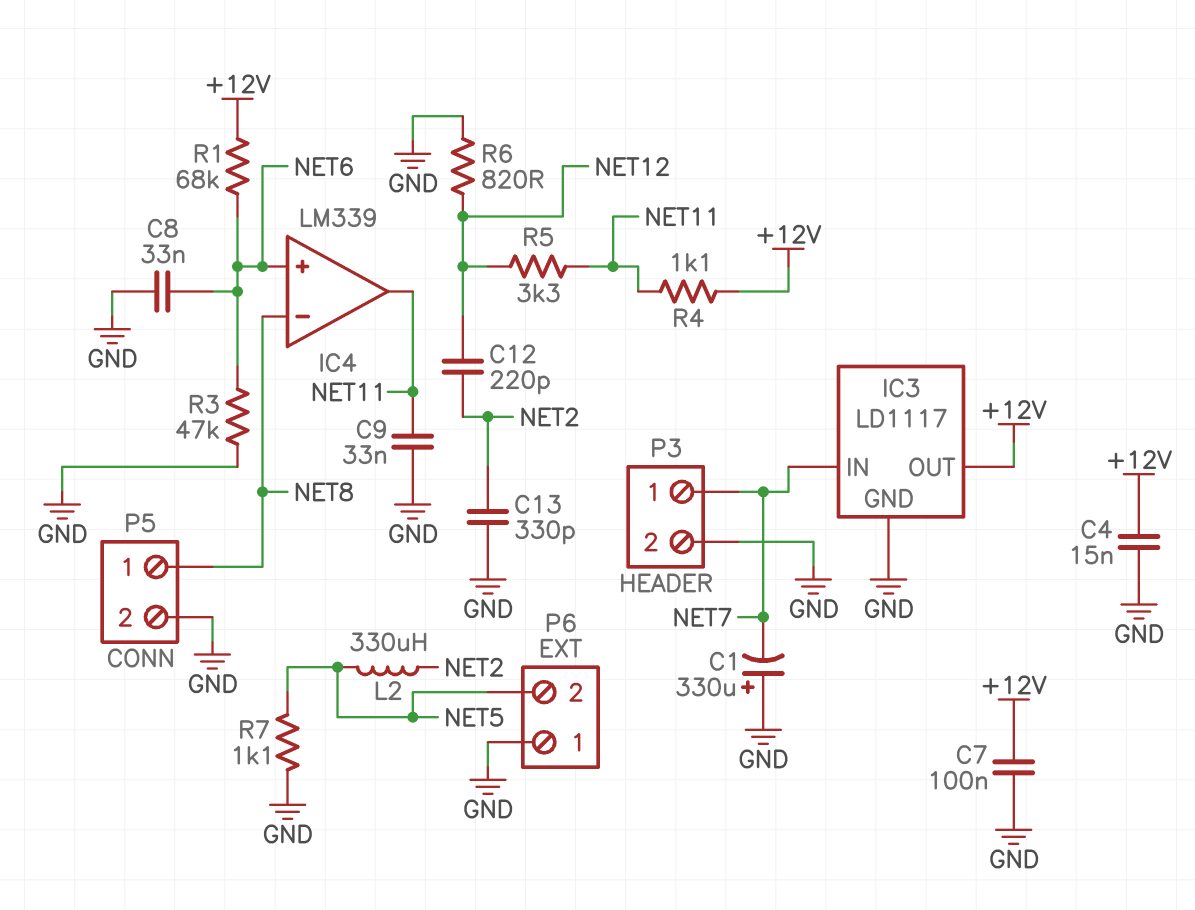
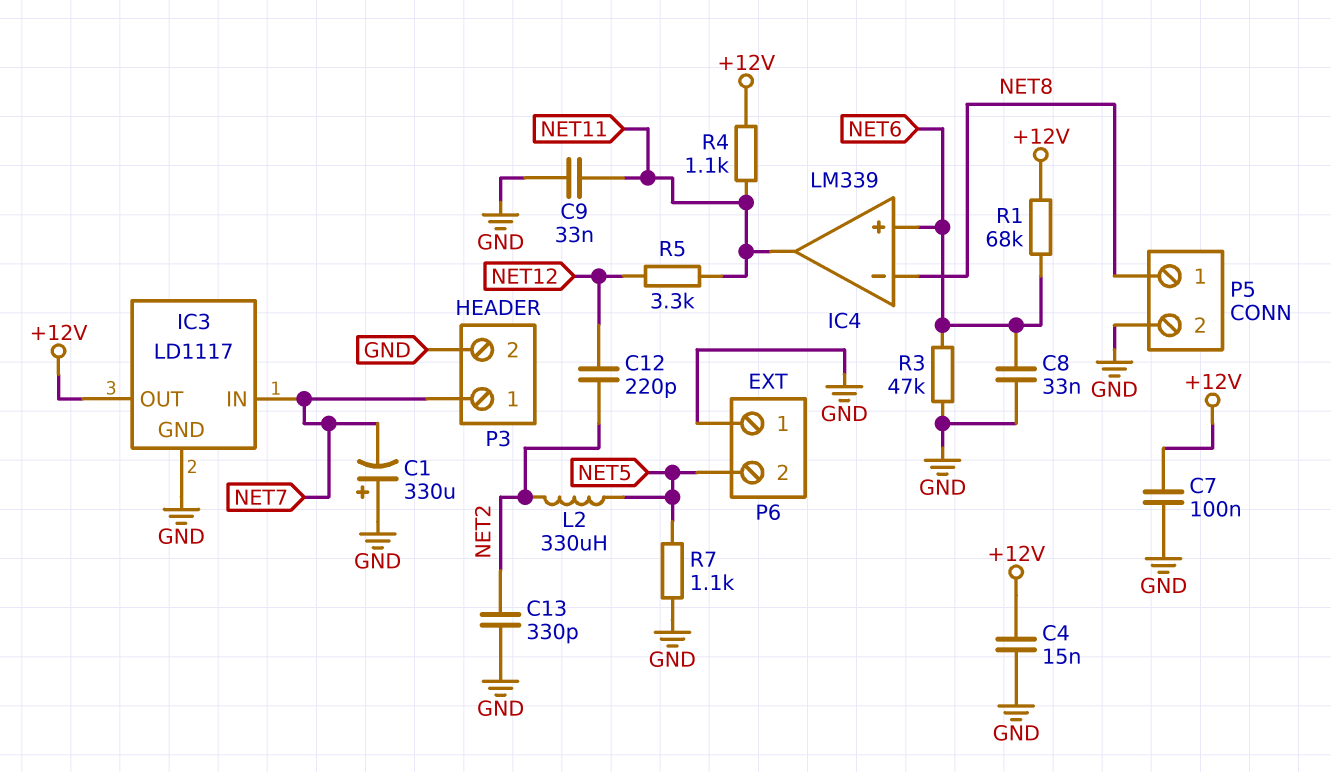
R6: 820 (GND, NET12) -> none

